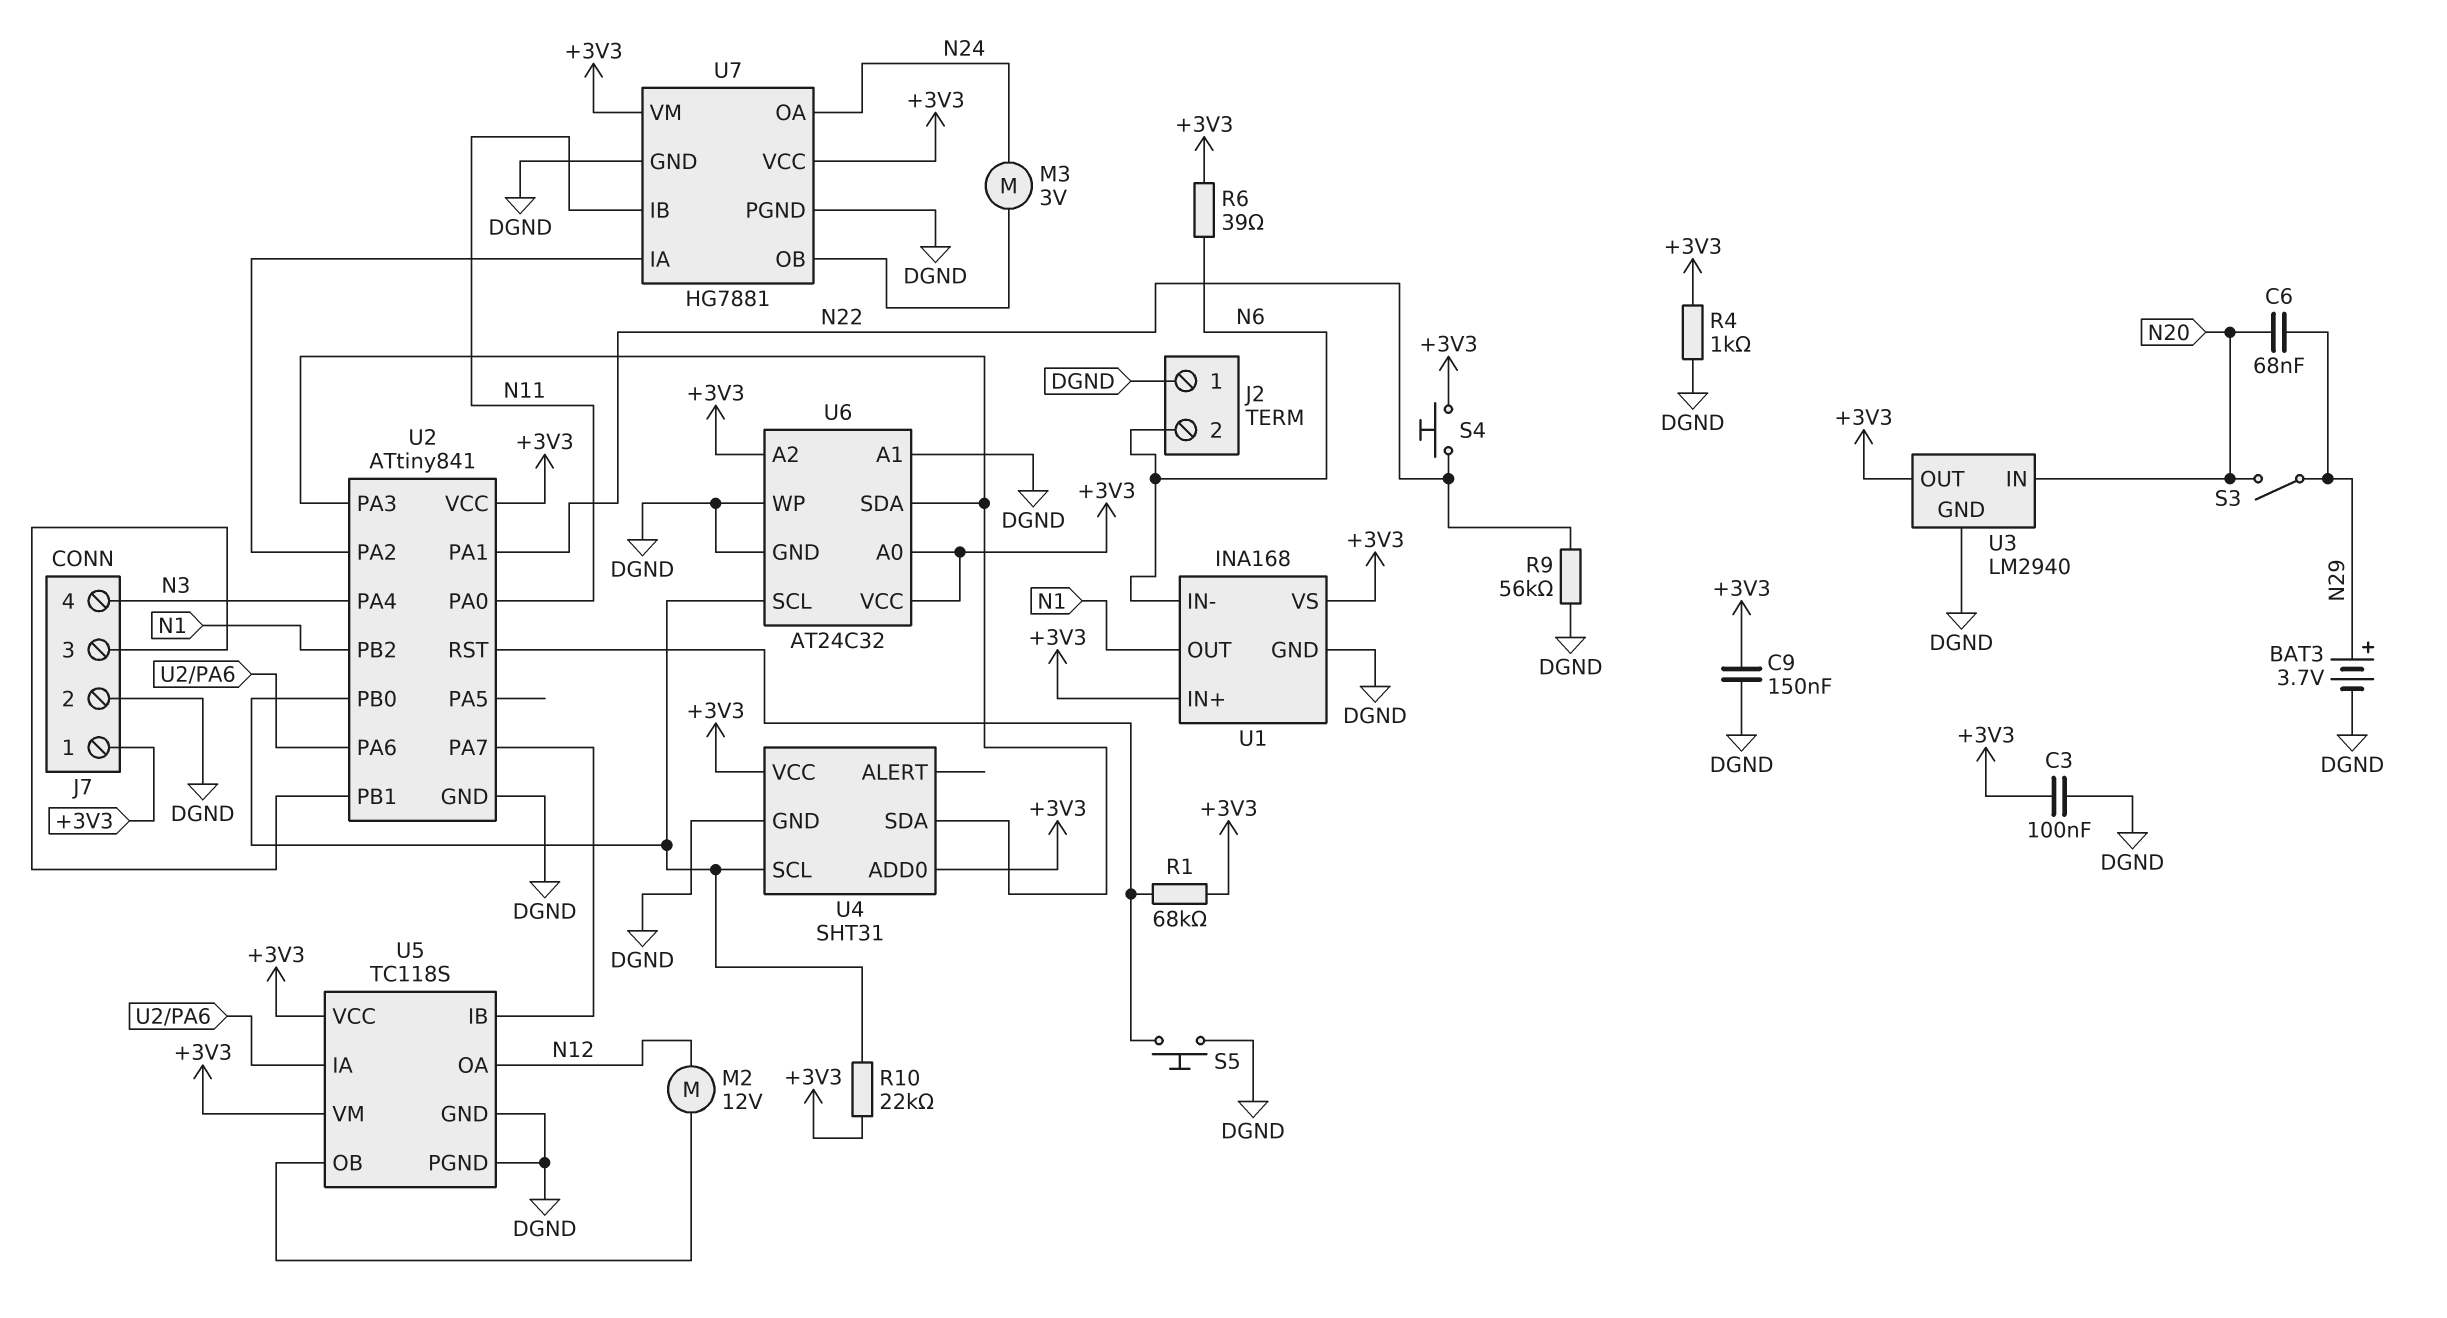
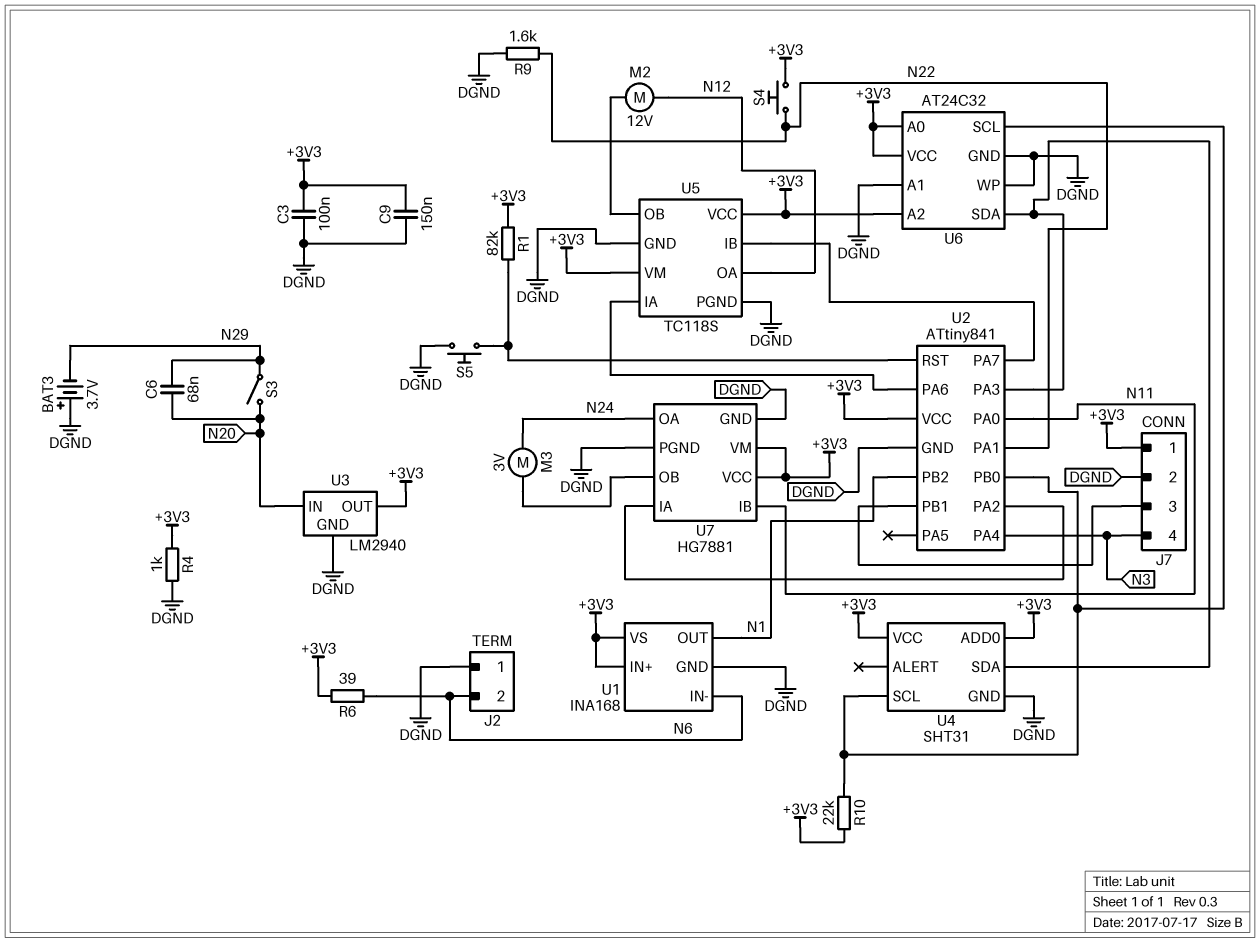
BAT3: 3.7V (plus N29, minus DGND) -> 3.7V (plus DGND, minus N29)
R1: 68k (+3V3, U2/RST) -> 82k (+3V3, U2/RST)
R9: 56k (DGND, N22) -> 1.6k (DGND, N22)

